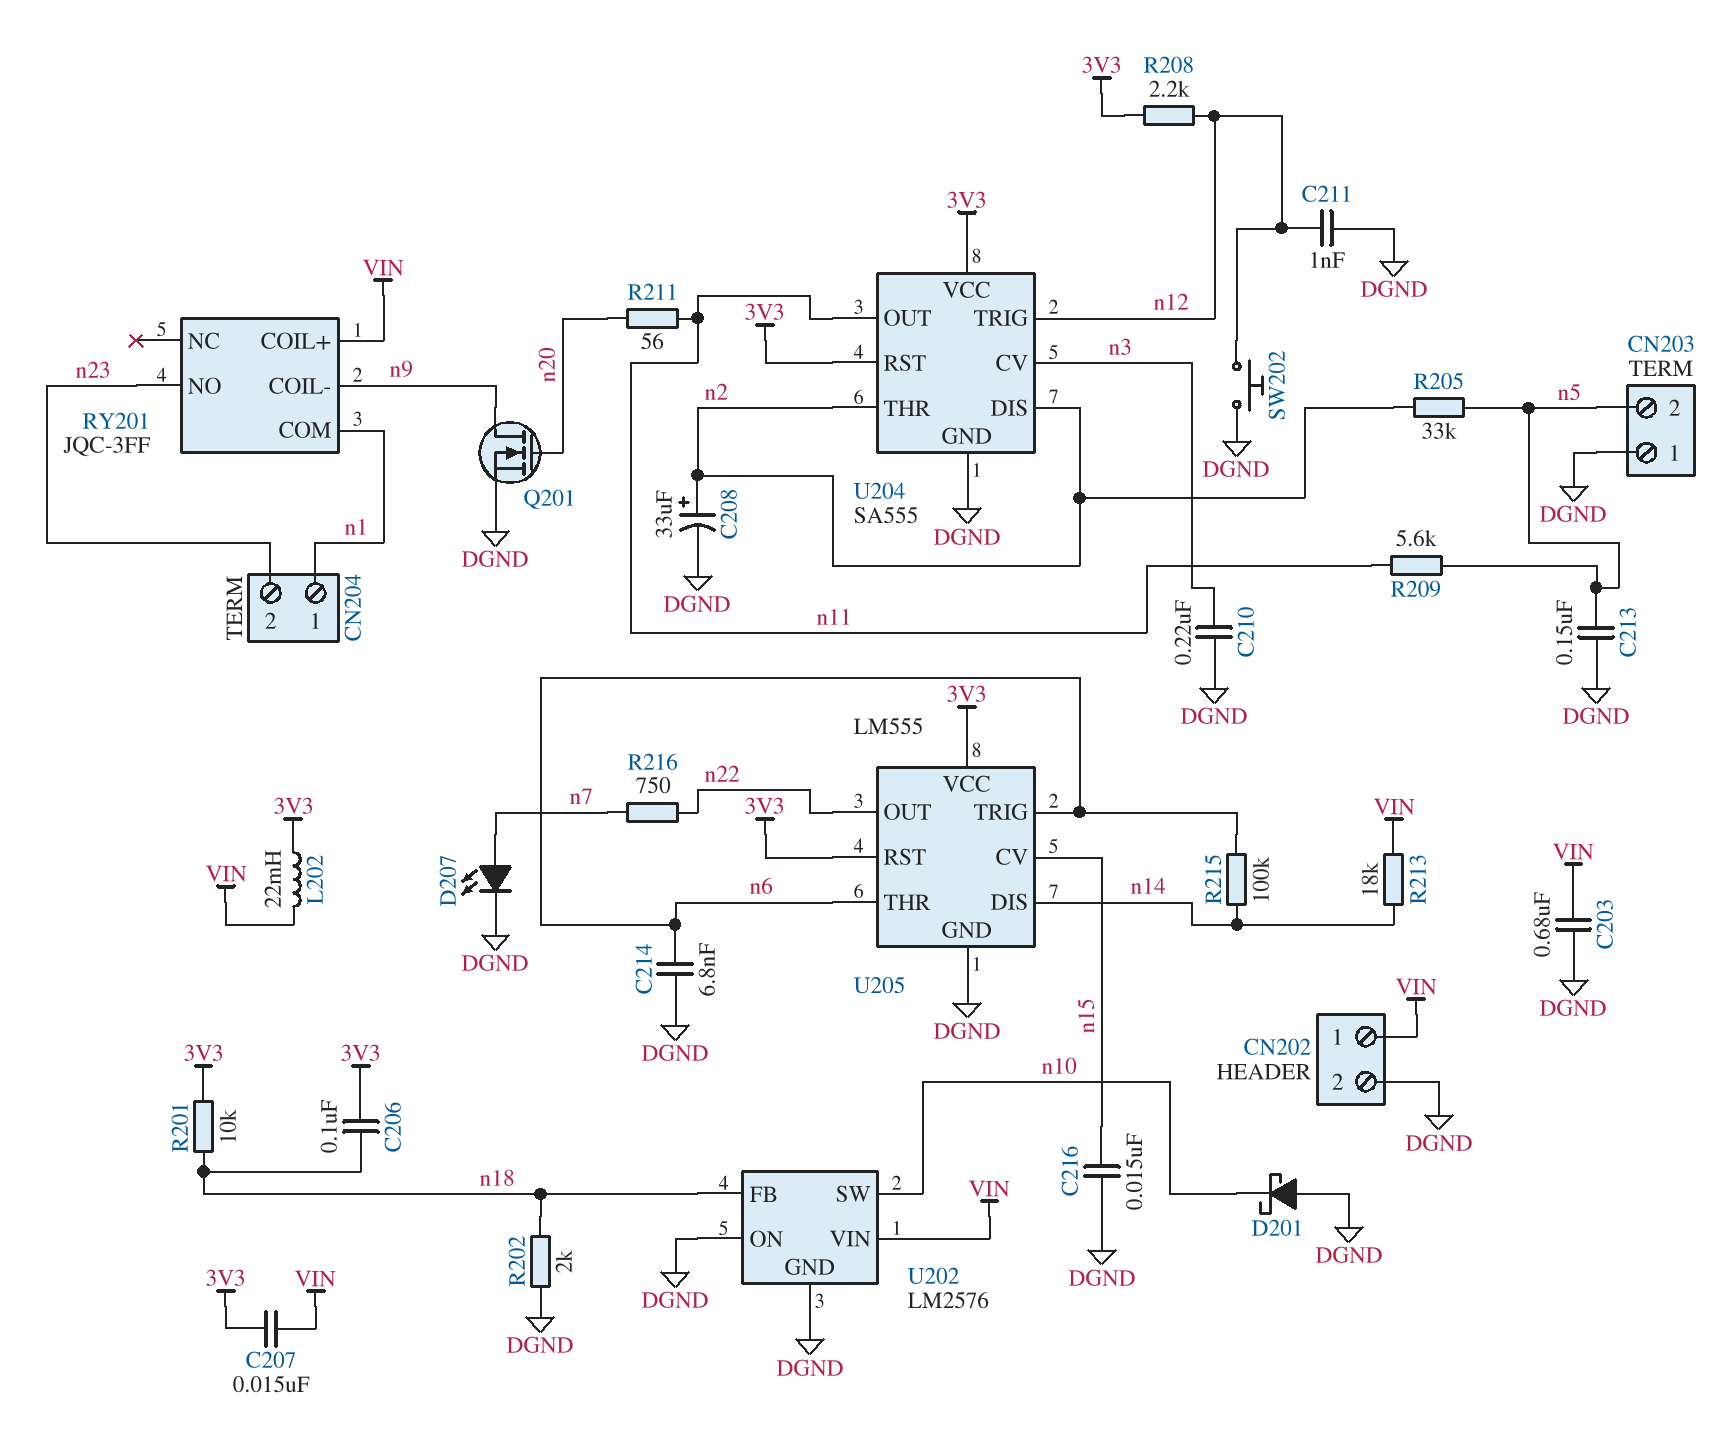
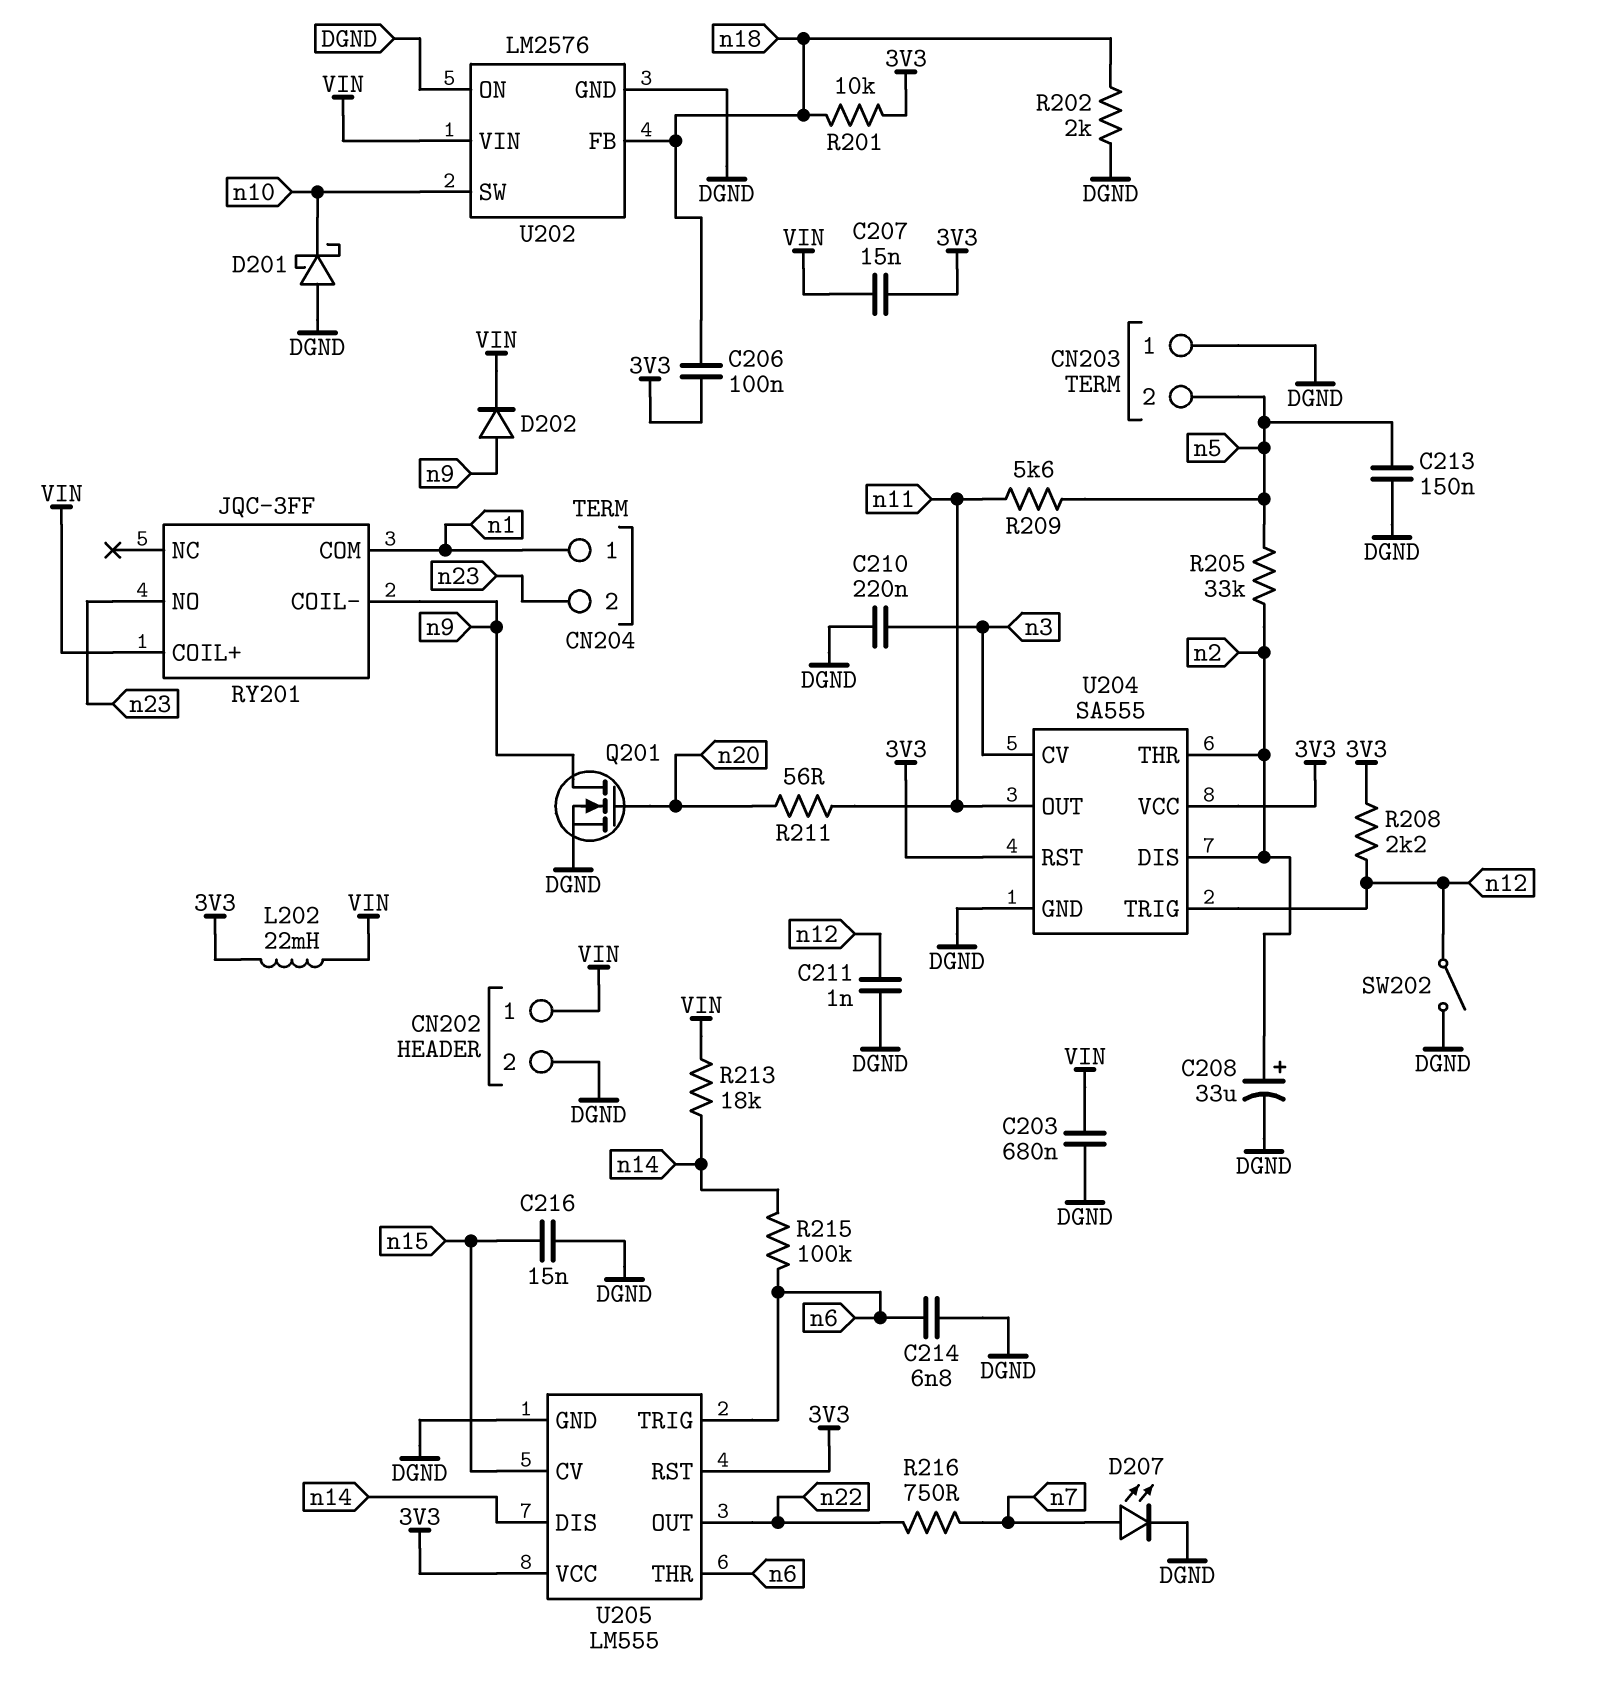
D202: none -> diode (A n9, K VIN)
SW202: button (DGND, n12) -> switch (DGND, n12)

